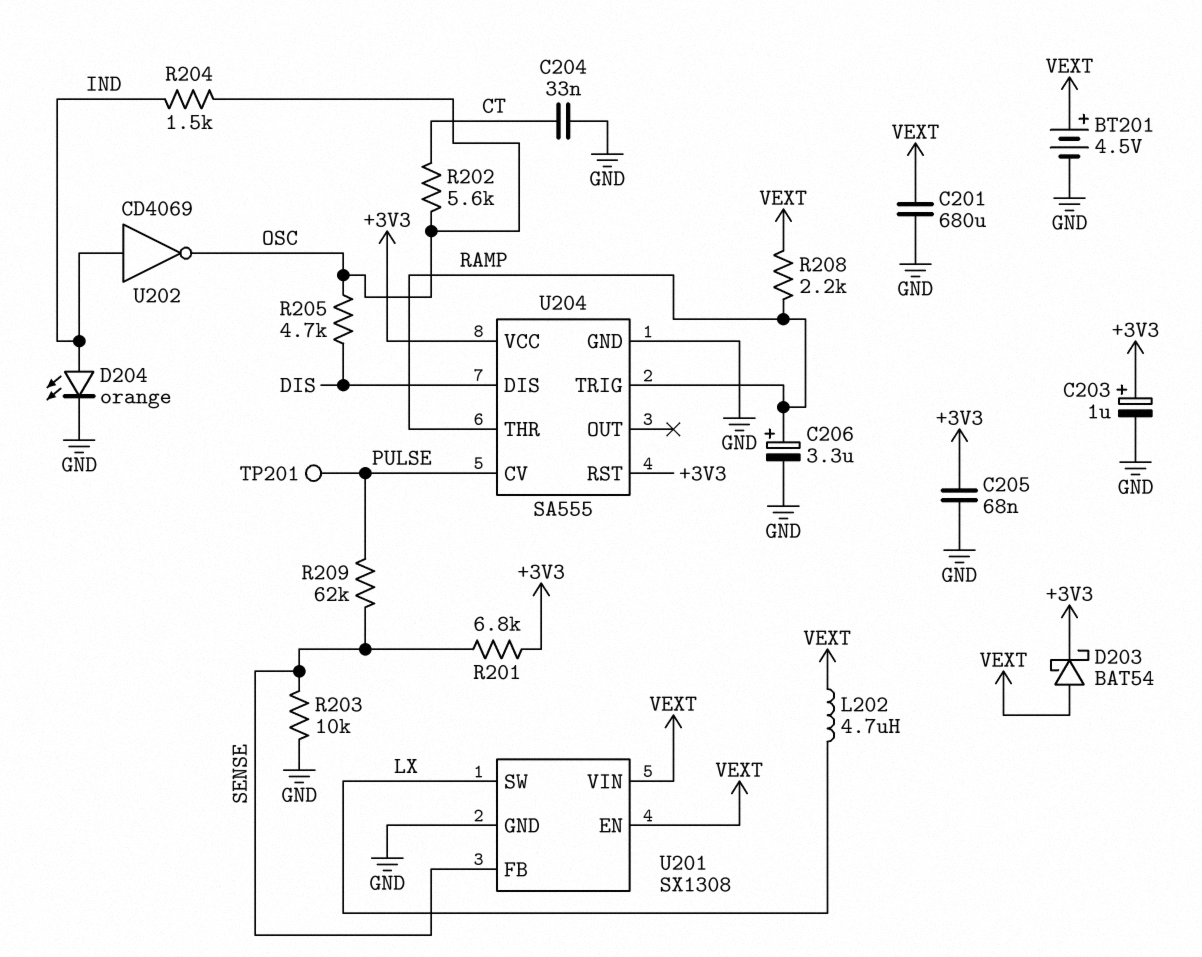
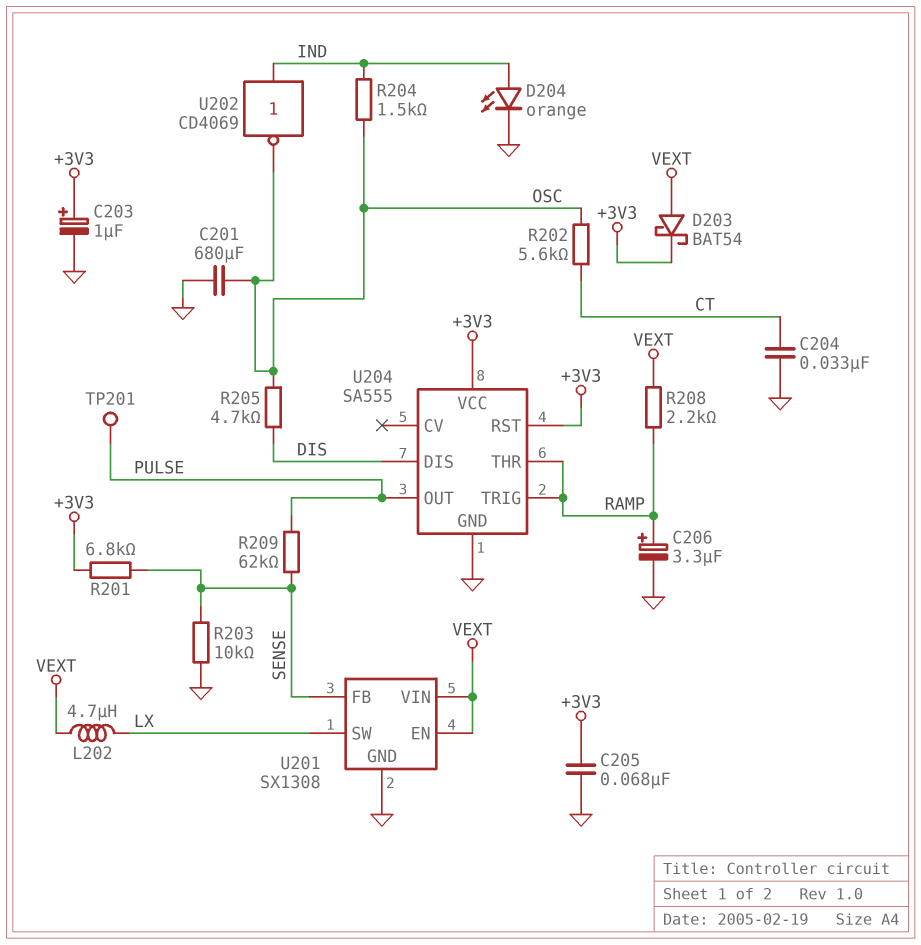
BT201: 4.5V (plus VEXT, minus GND) -> none
C201: 680uF (GND, VEXT) -> 680uF (GND, OSC)
U204 pin CV: PULSE -> none
U204 pin OUT: none -> PULSE

